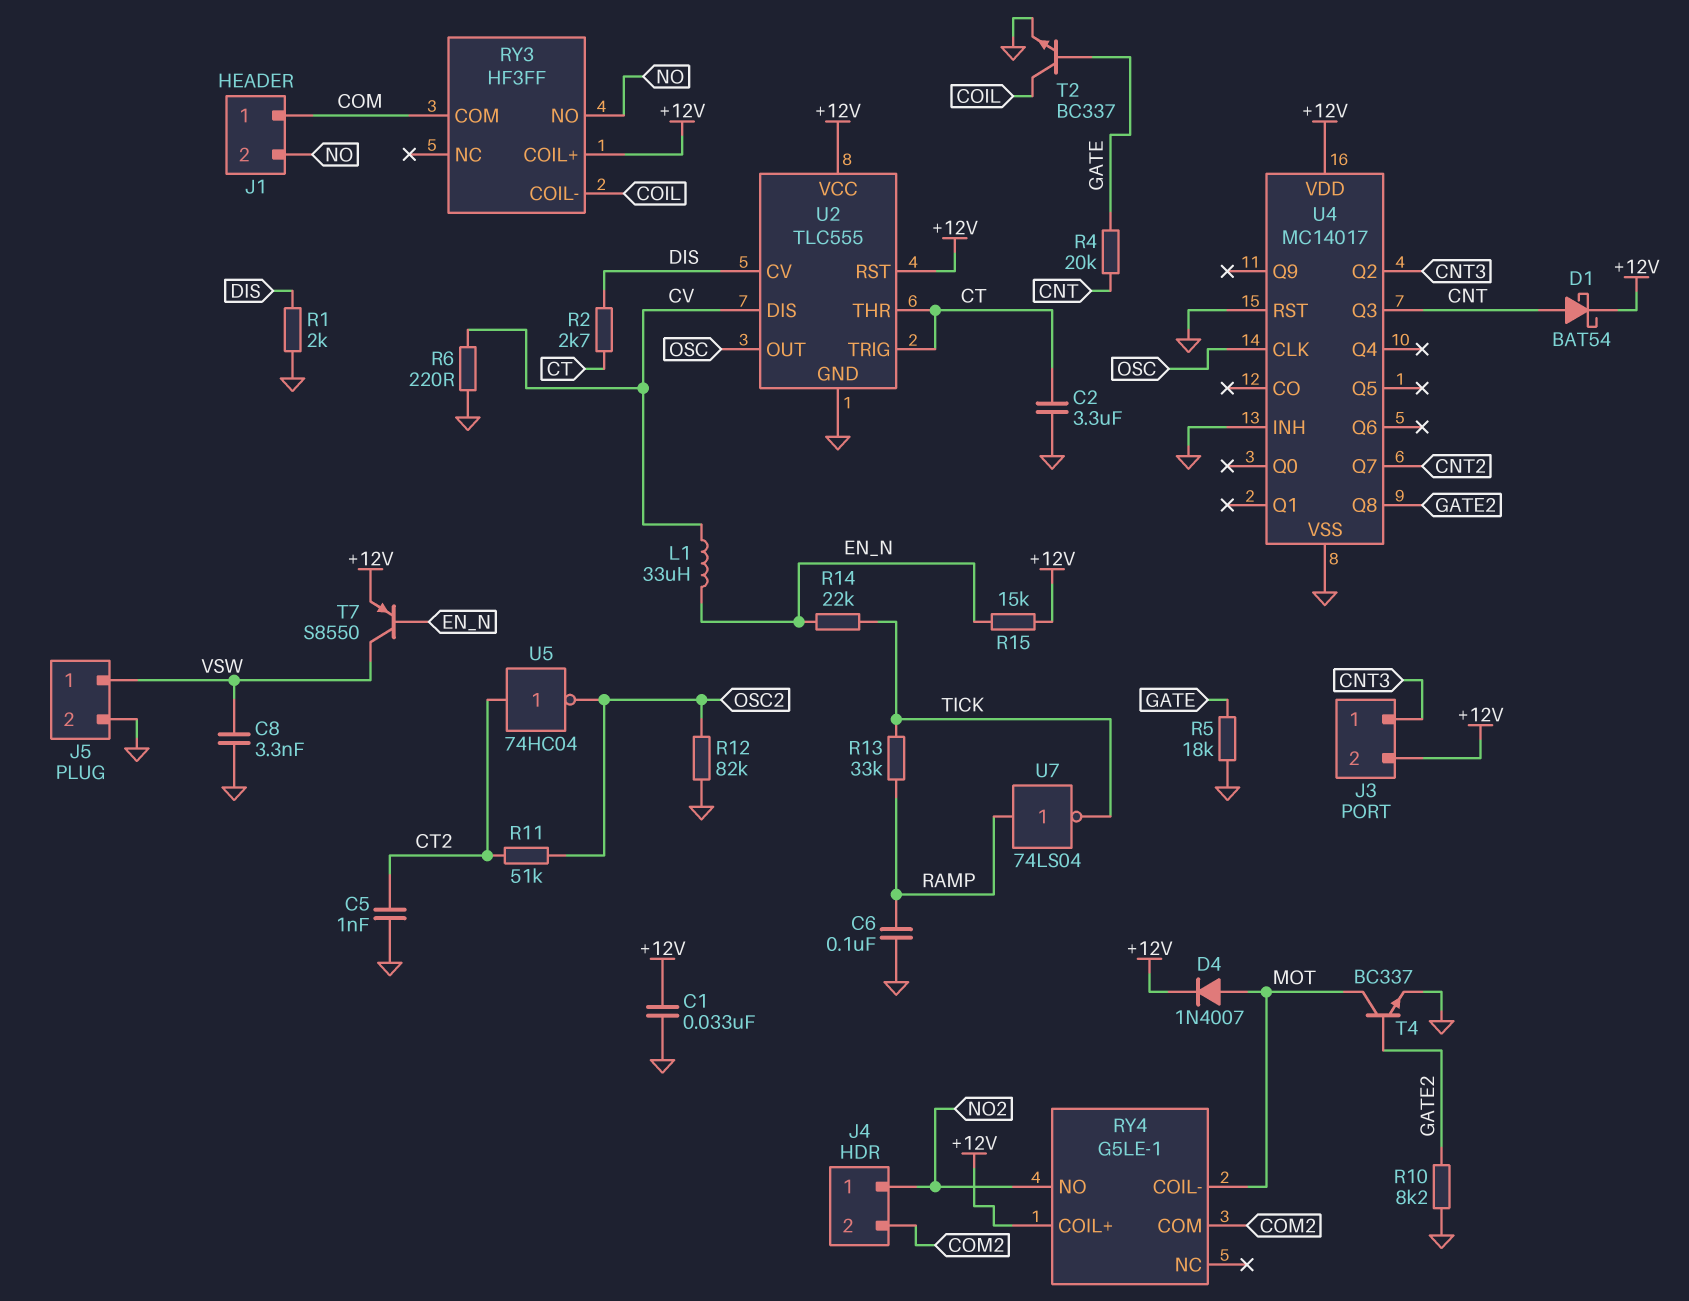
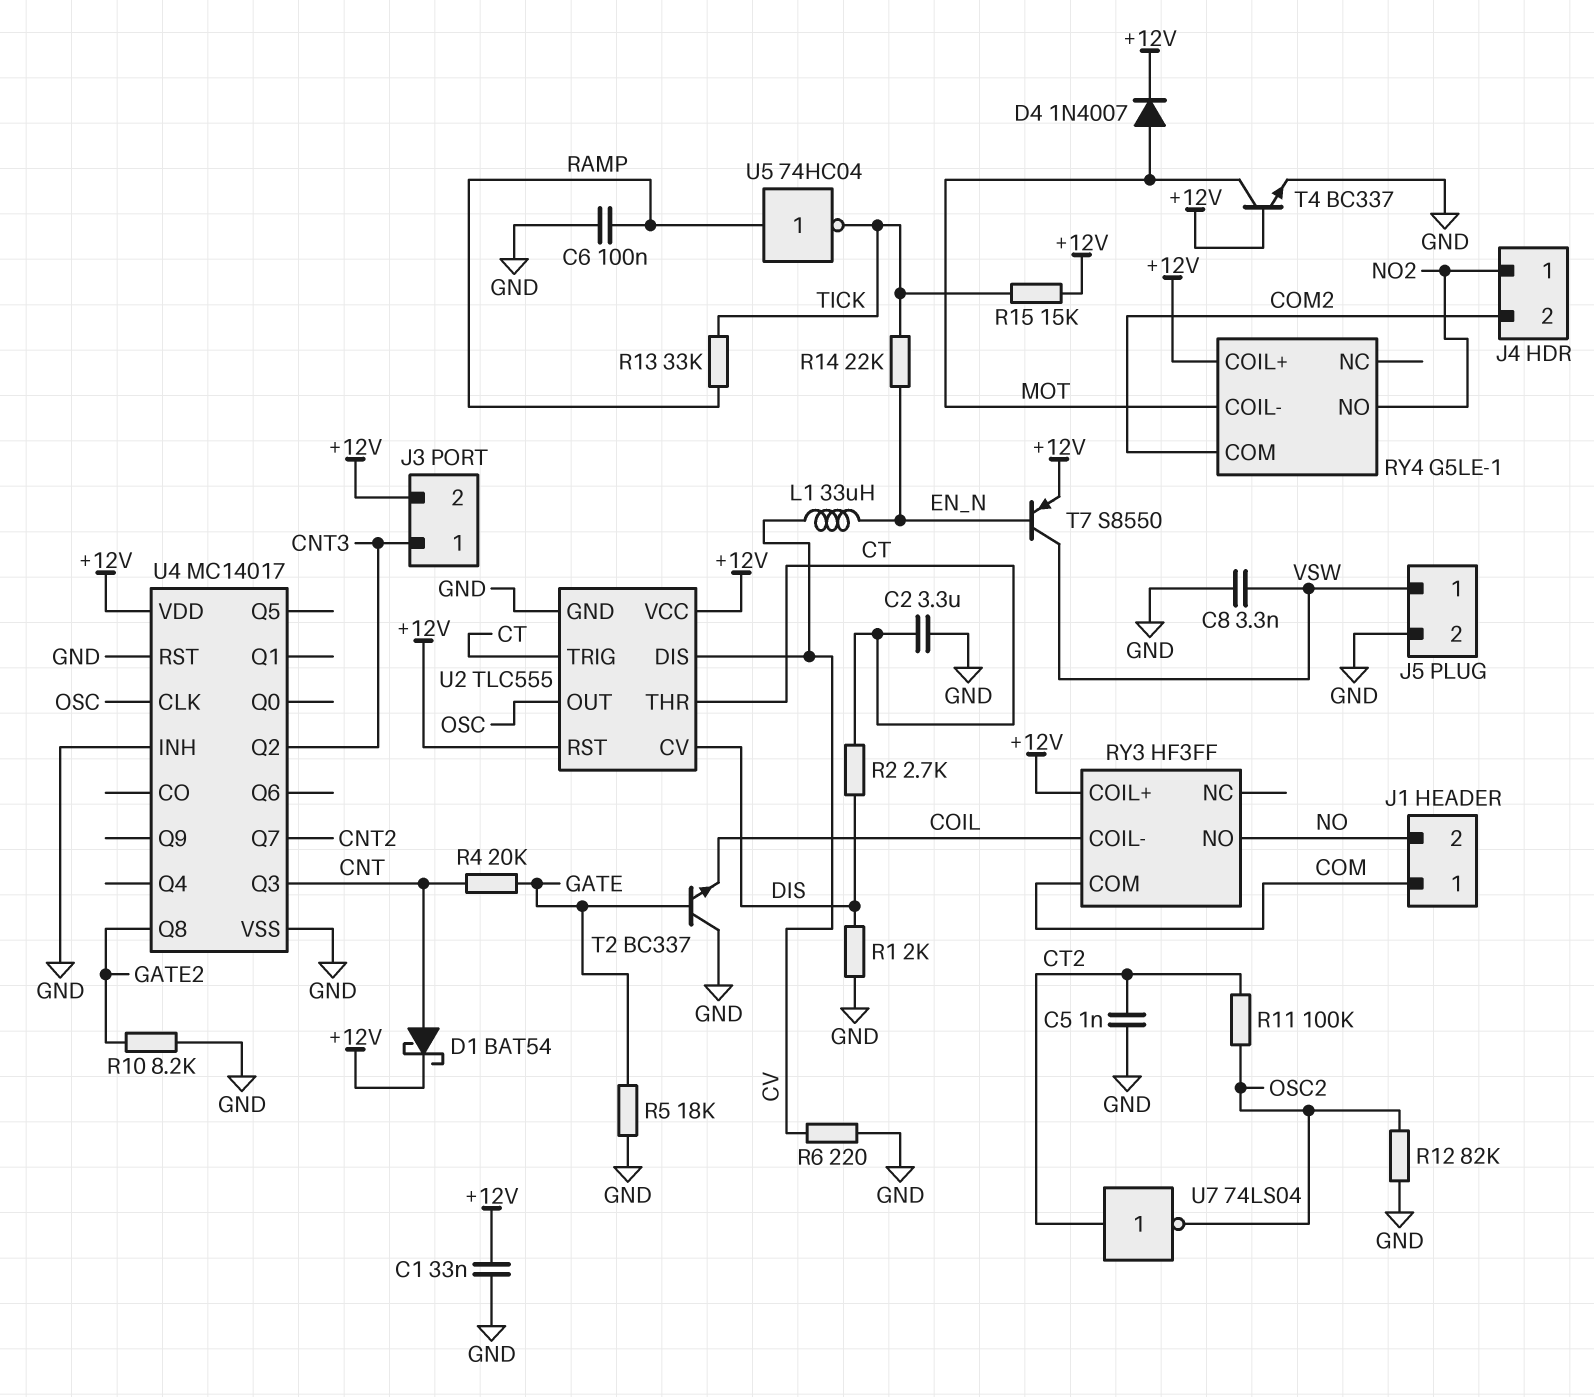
R11: 51k (CT2, OSC2) -> 100k (CT2, OSC2)
R15: 15k (+12V, EN_N) -> 15k (+12V, TICK)
T2: NPN BC337 (B GATE, C COIL, E GND) -> NPN BC337 (B GATE, C GND, E COIL)
T4: NPN BC337 (B GATE2, C MOT, E GND) -> NPN BC337 (B +12V, C MOT, E GND)
U5: NOT 74HC04 (in CT2, out OSC2) -> NOT 74HC04 (in RAMP, out TICK)
U7: NOT 74LS04 (in RAMP, out TICK) -> NOT 74LS04 (in CT2, out OSC2)

